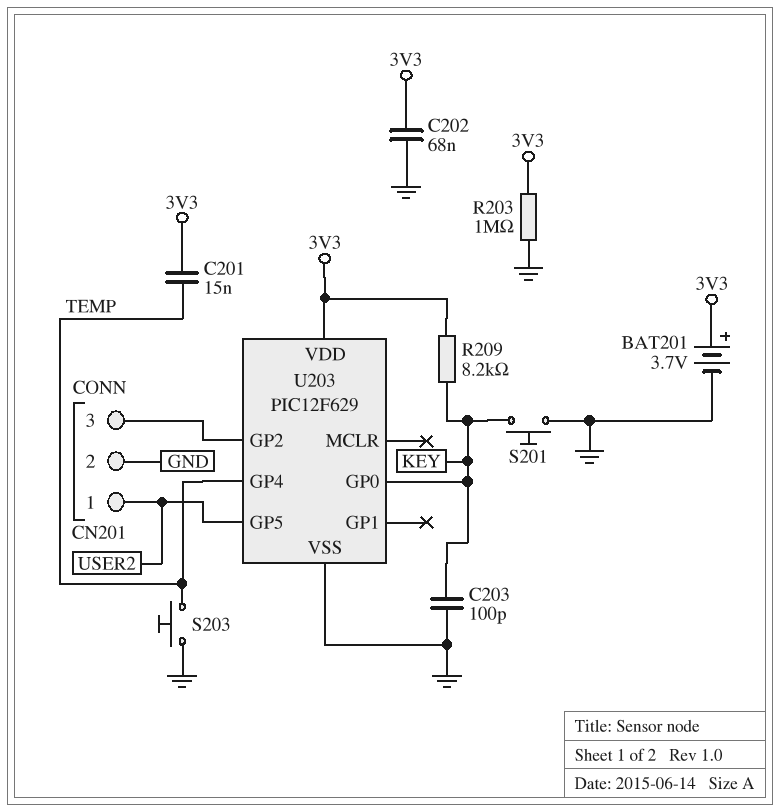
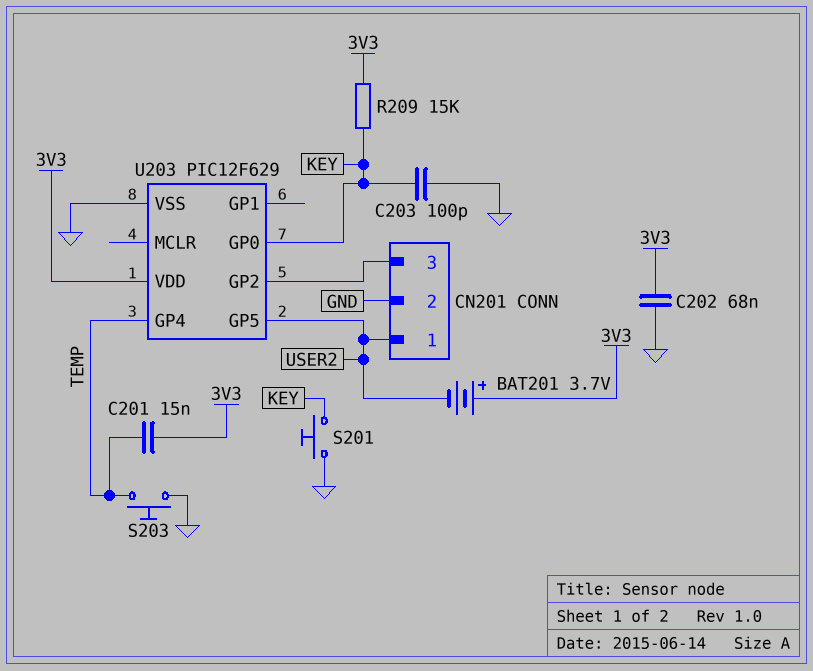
BAT201: 3.7V (plus 3V3, minus GND) -> 3.7V (plus 3V3, minus USER2)
R203: 1M (3V3, GND) -> none
R209: 8.2k (3V3, KEY) -> 15k (3V3, KEY)

